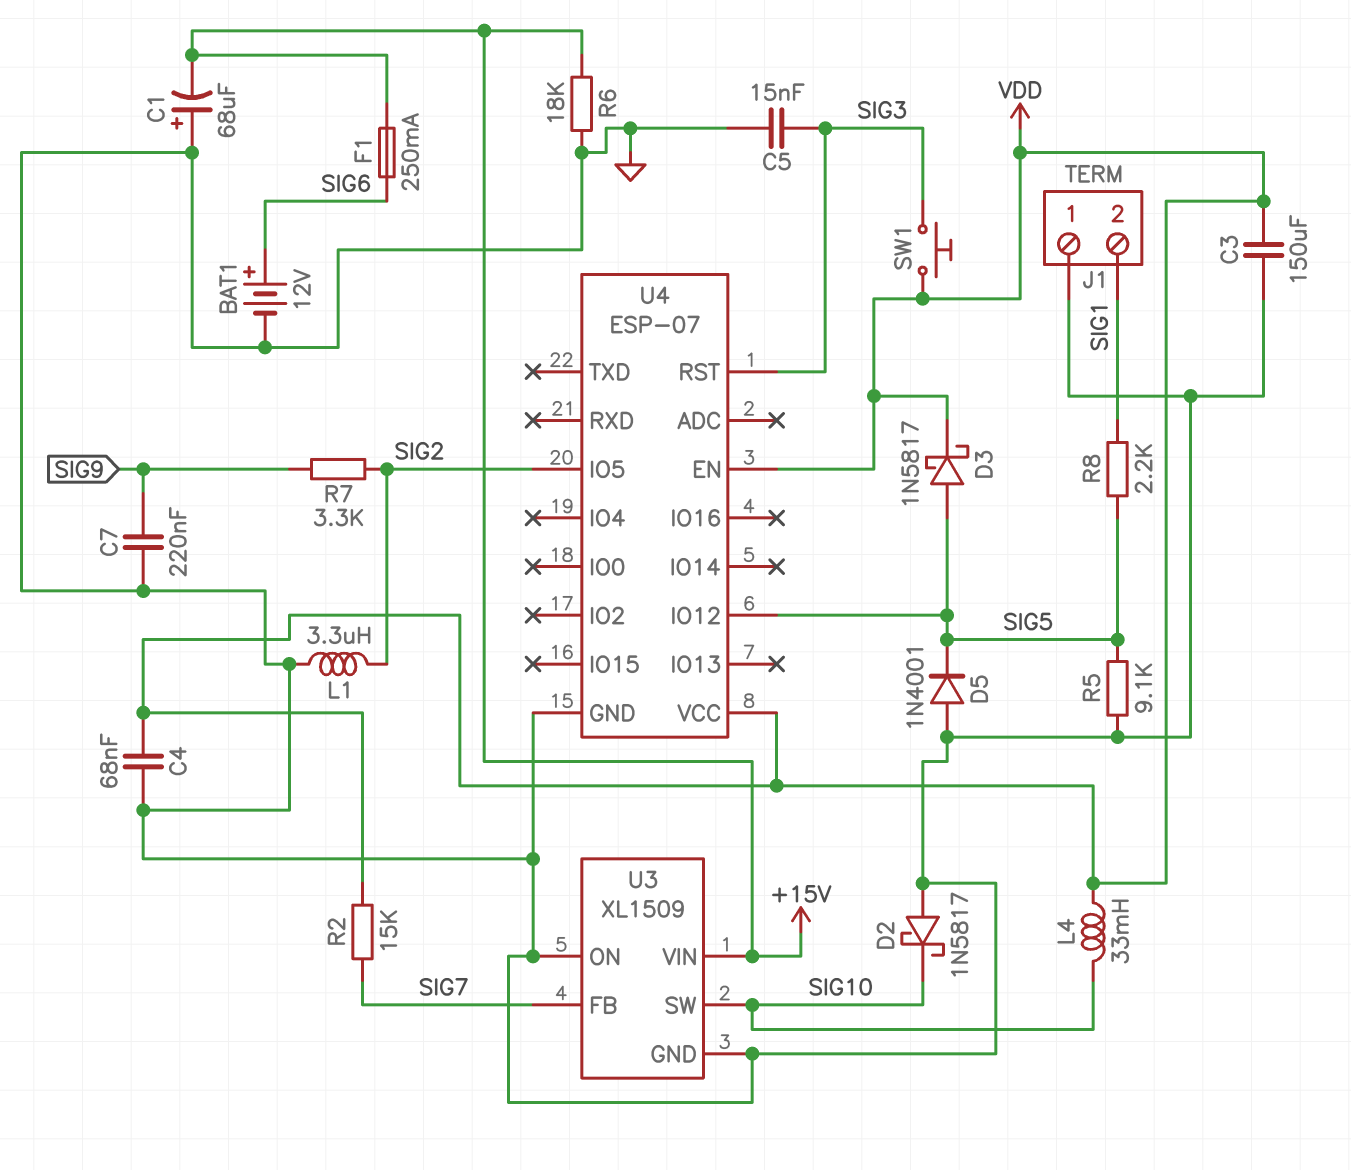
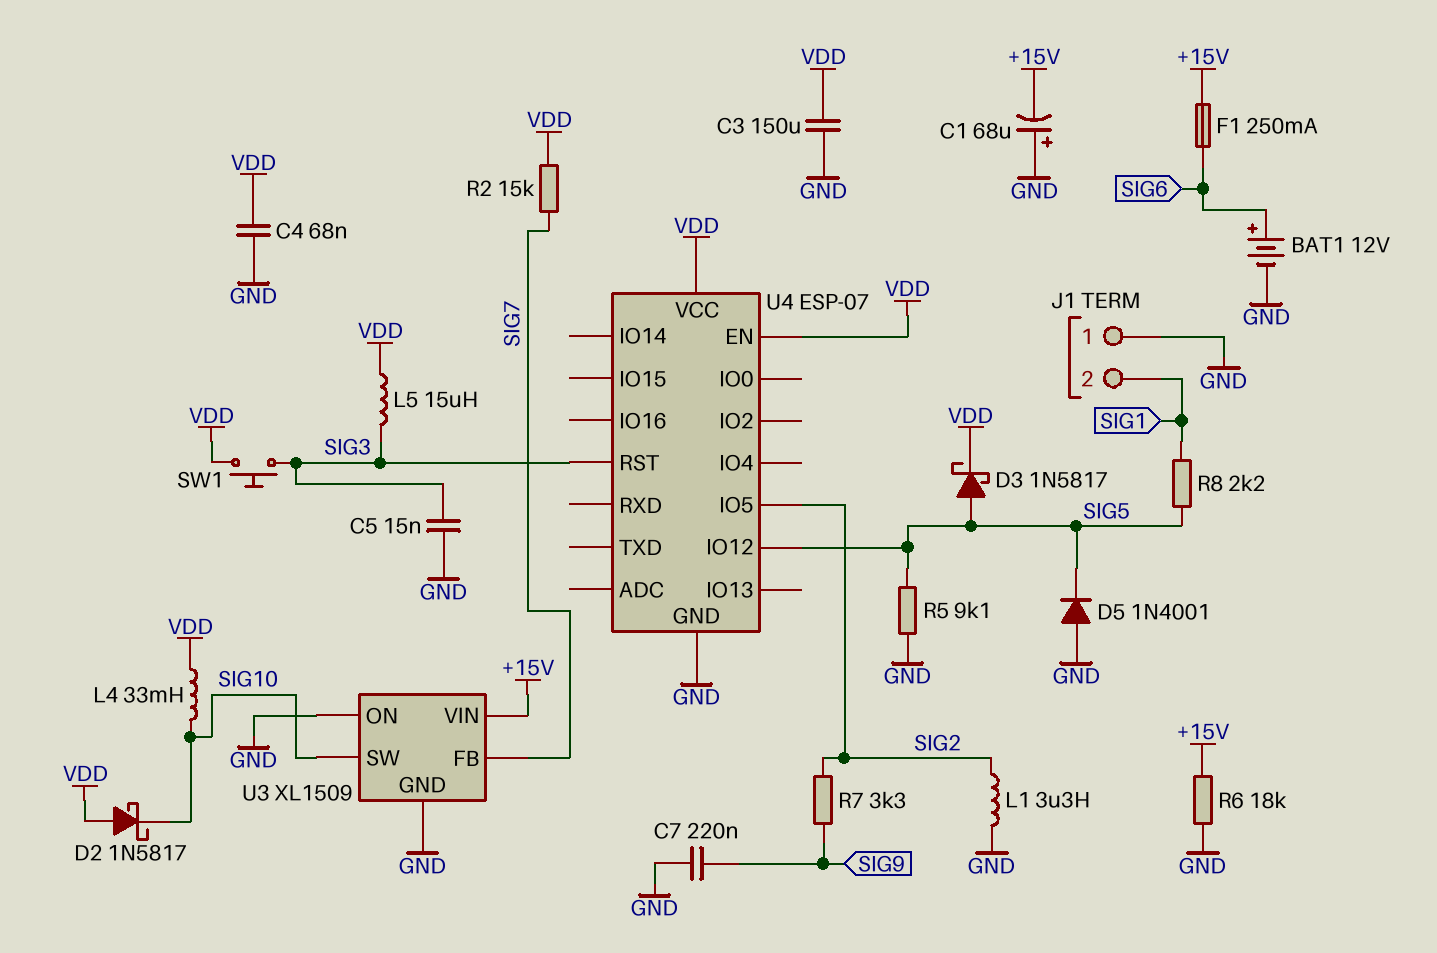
D2: schottky 1N5817 (A GND, K SIG10) -> schottky 1N5817 (A VDD, K SIG10)
L5: none -> 15uH (SIG3, VDD)

